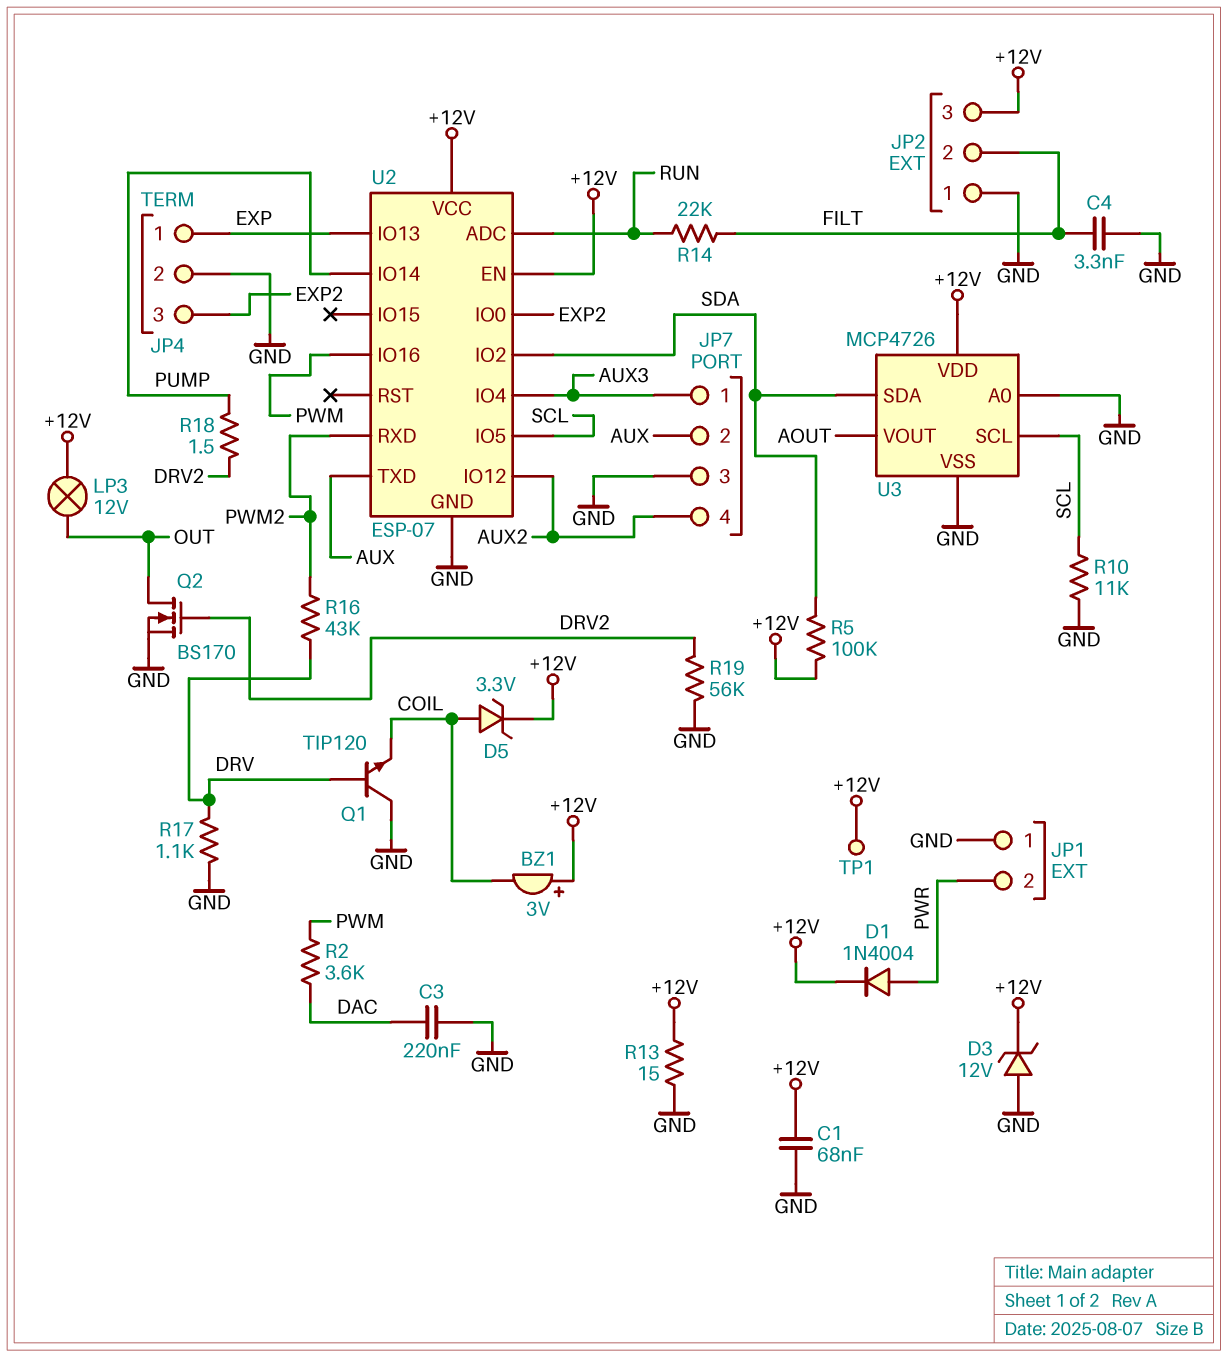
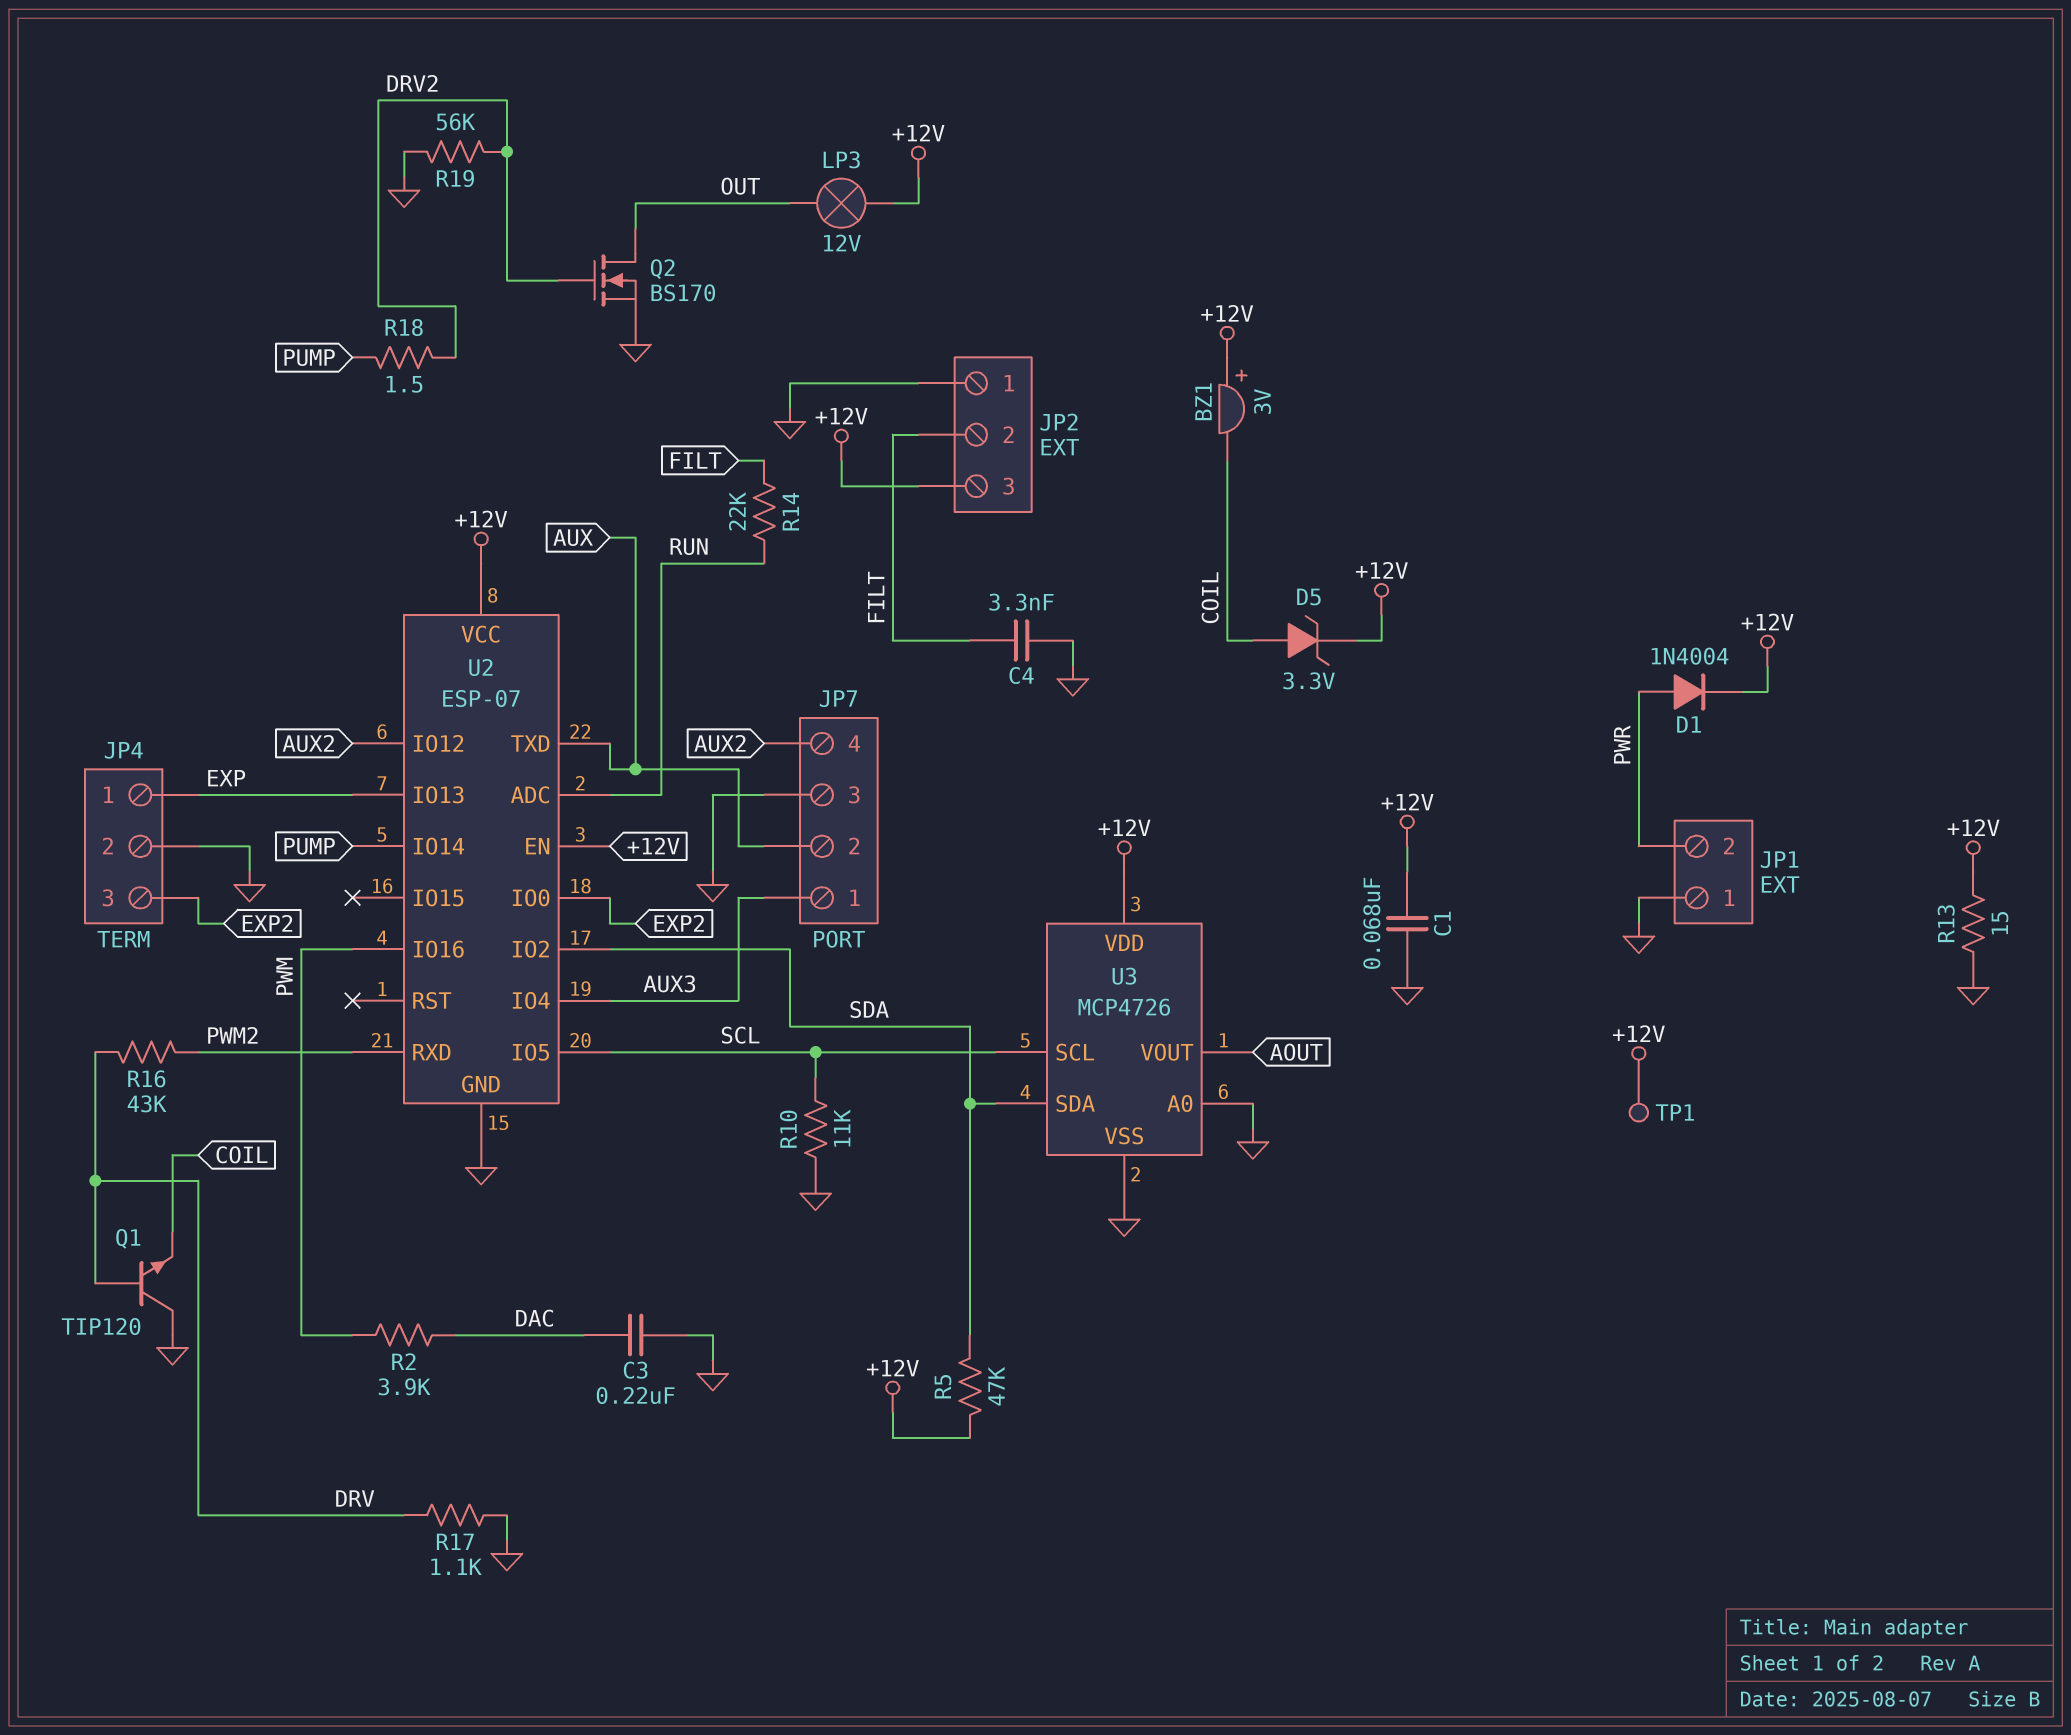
D3: zener 12V (A GND, K +12V) -> none
R2: 3.6k (DAC, PWM) -> 3.9k (DAC, PWM)
R5: 100k (+12V, SDA) -> 47k (+12V, SDA)

